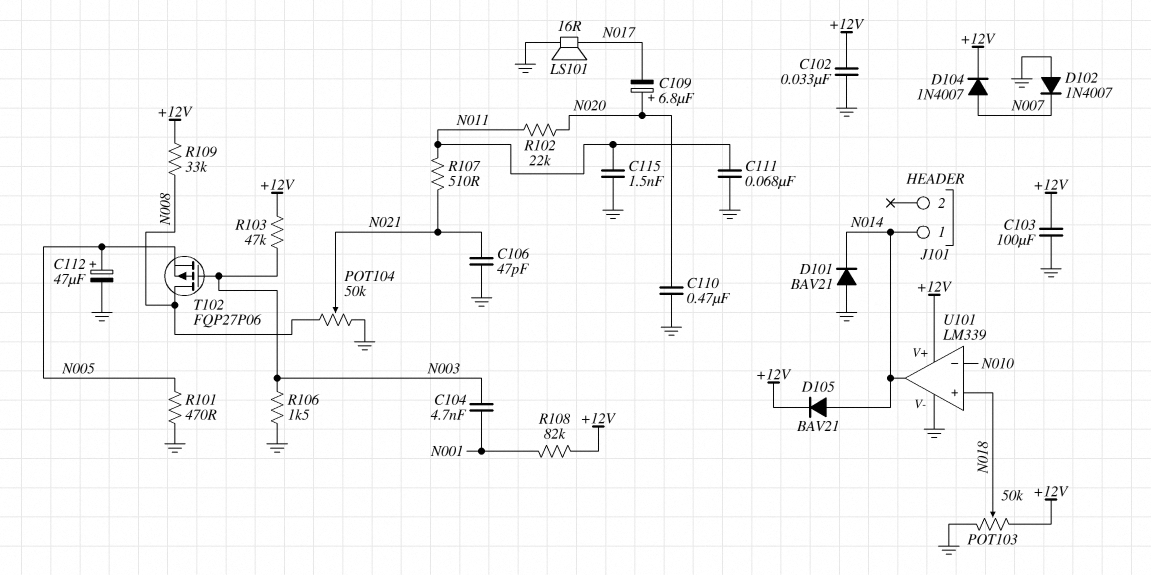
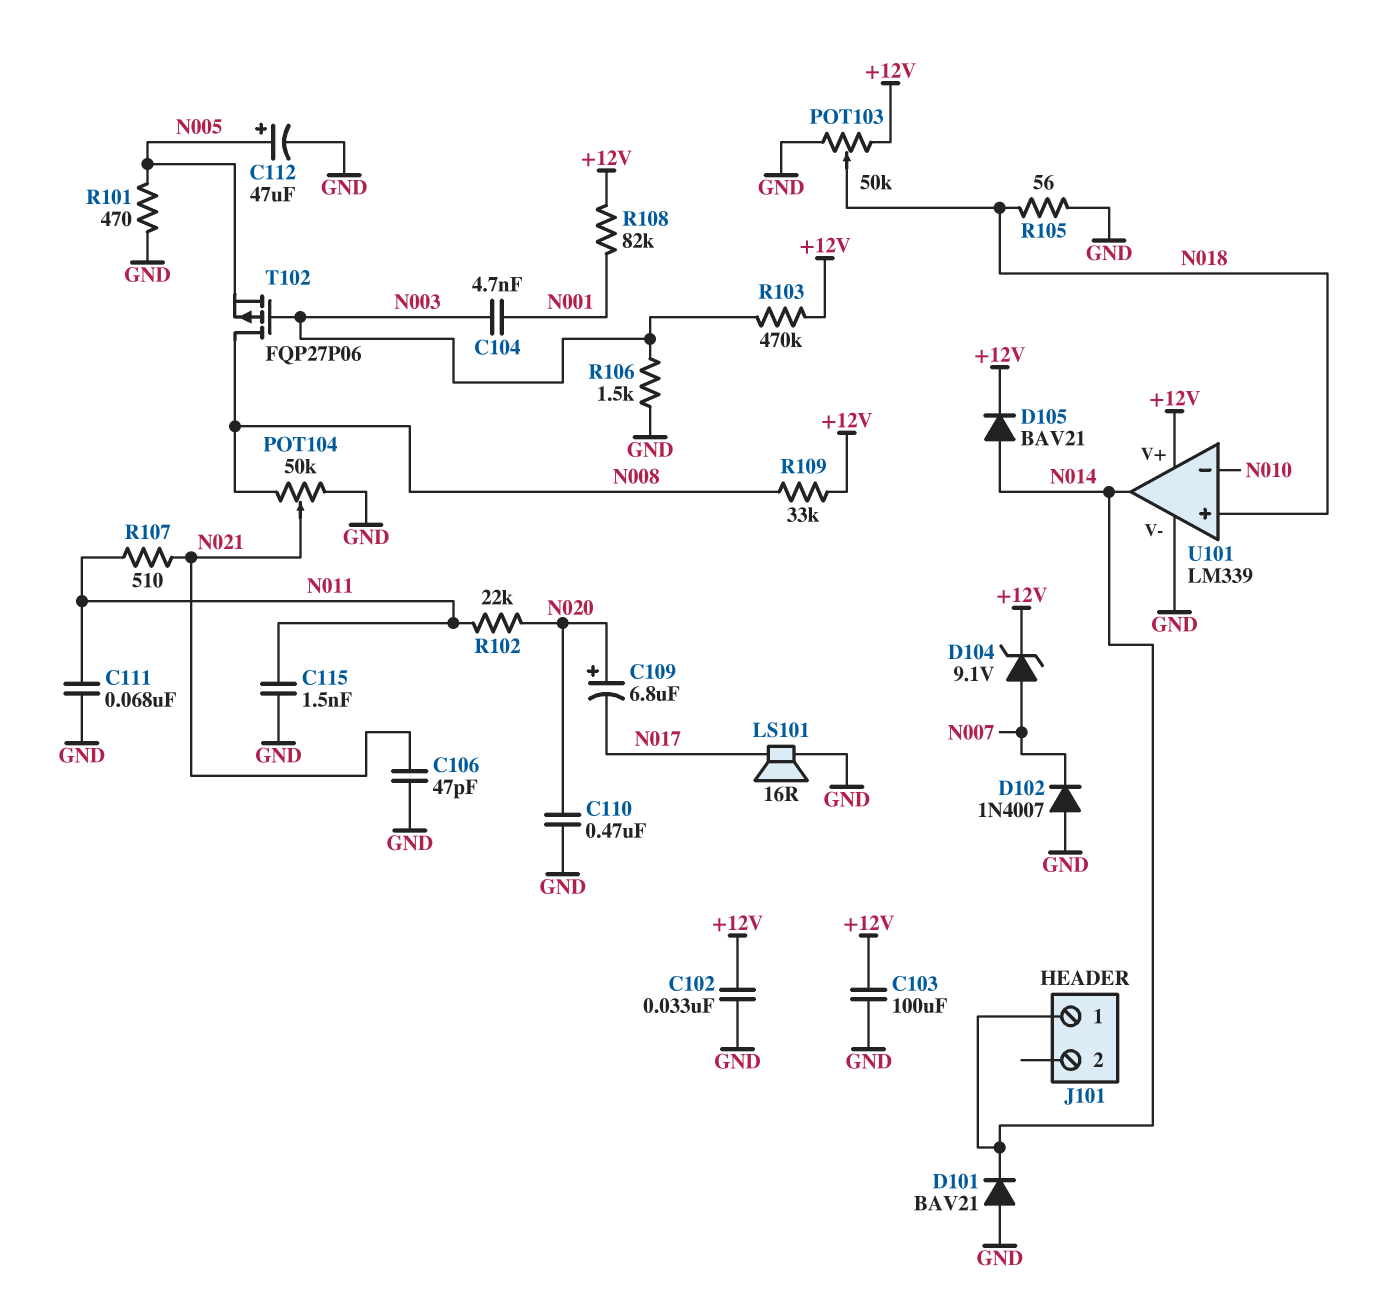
D104: diode 1N4007 (A N007, K +12V) -> zener 9.1V (A N007, K +12V)
R103: 47k (+12V, N003) -> 470k (+12V, N003)
R105: none -> 56 (GND, N018)

